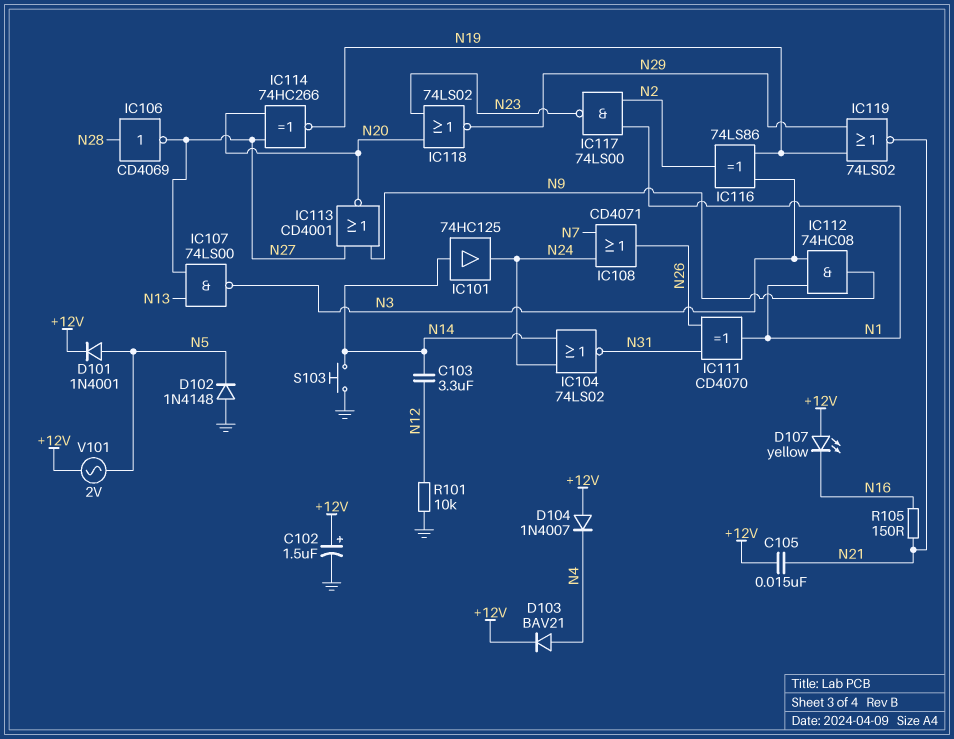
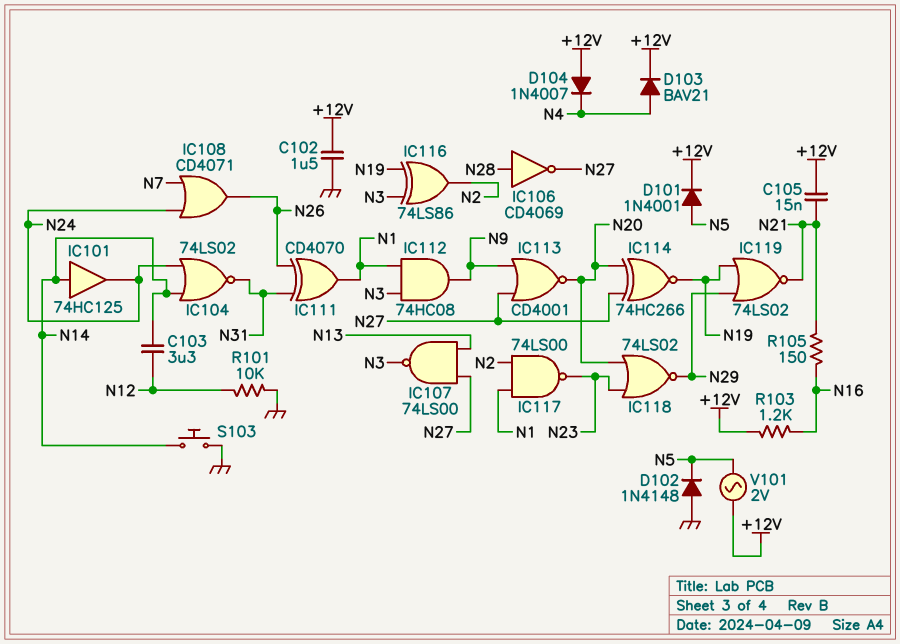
C102: 1.5uF (plus +12V, minus GND) -> 1.5uF (+12V, GND)
D107: LED yellow (A +12V, K N16) -> none
R103: none -> 1.2k (+12V, N16)

